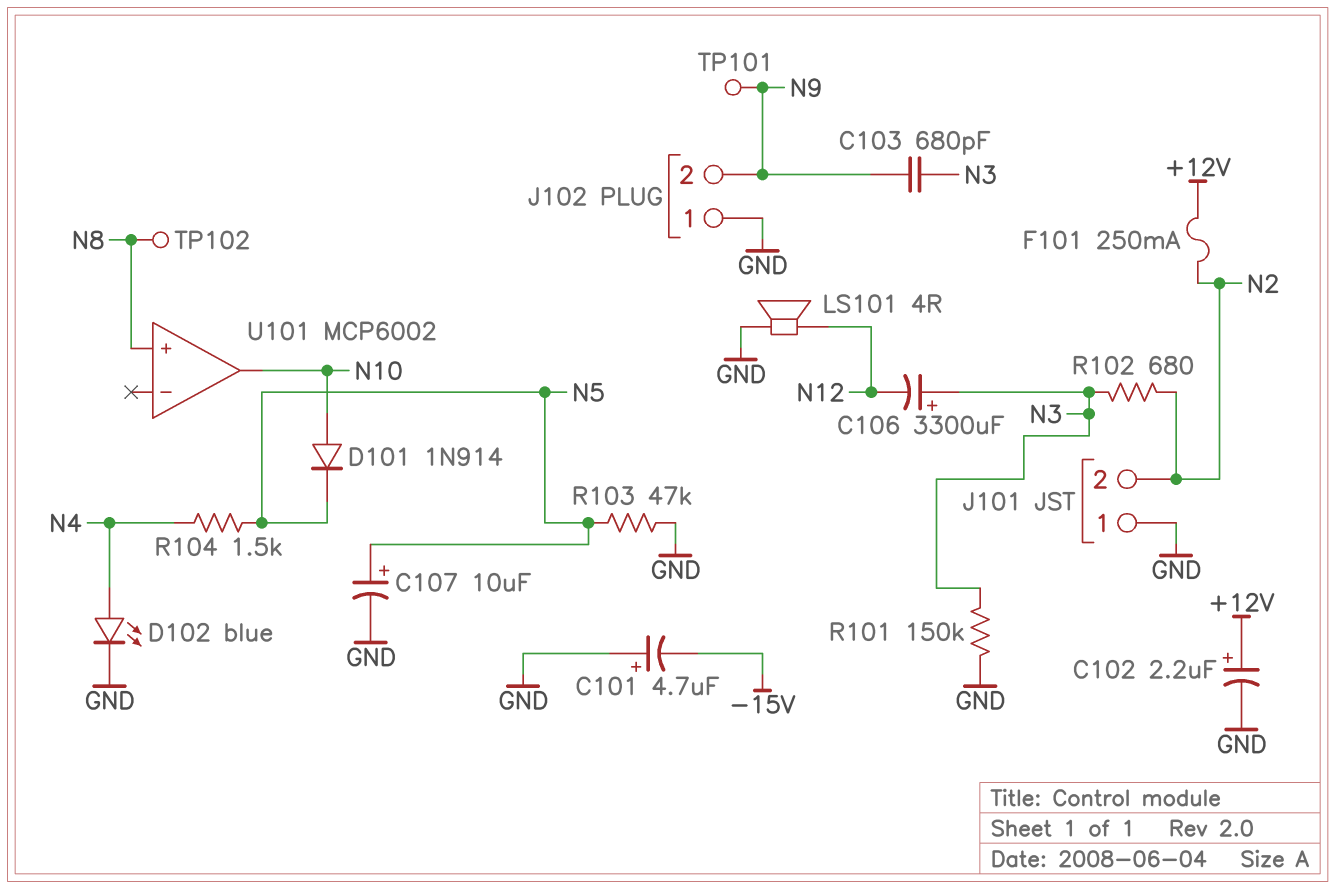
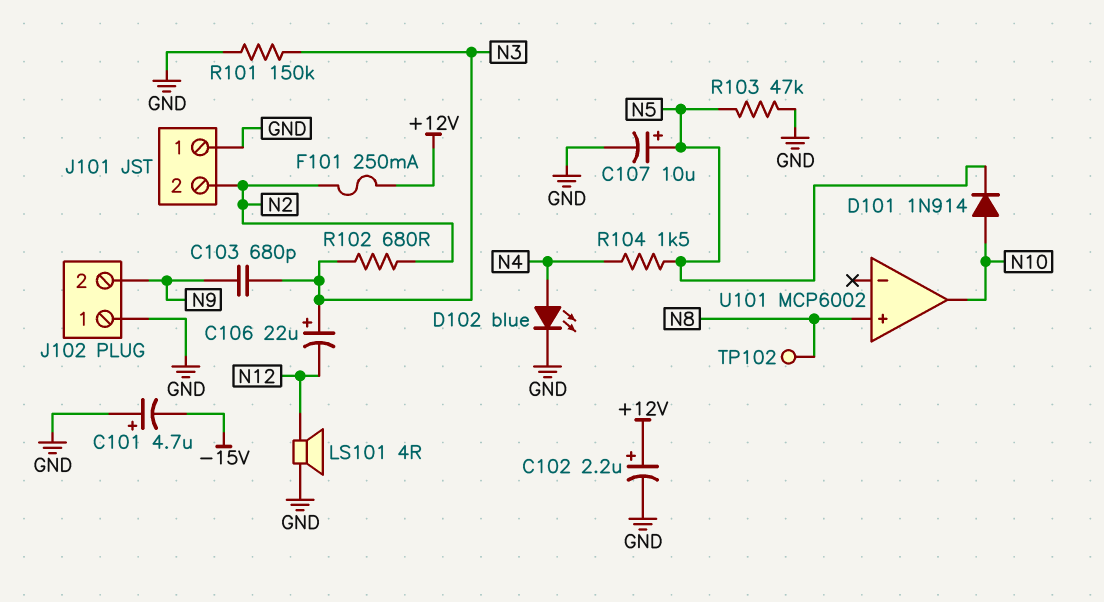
C106: 3300uF (plus N3, minus N12) -> 22uF (plus N3, minus N12)
TP101: test point (N9) -> none

